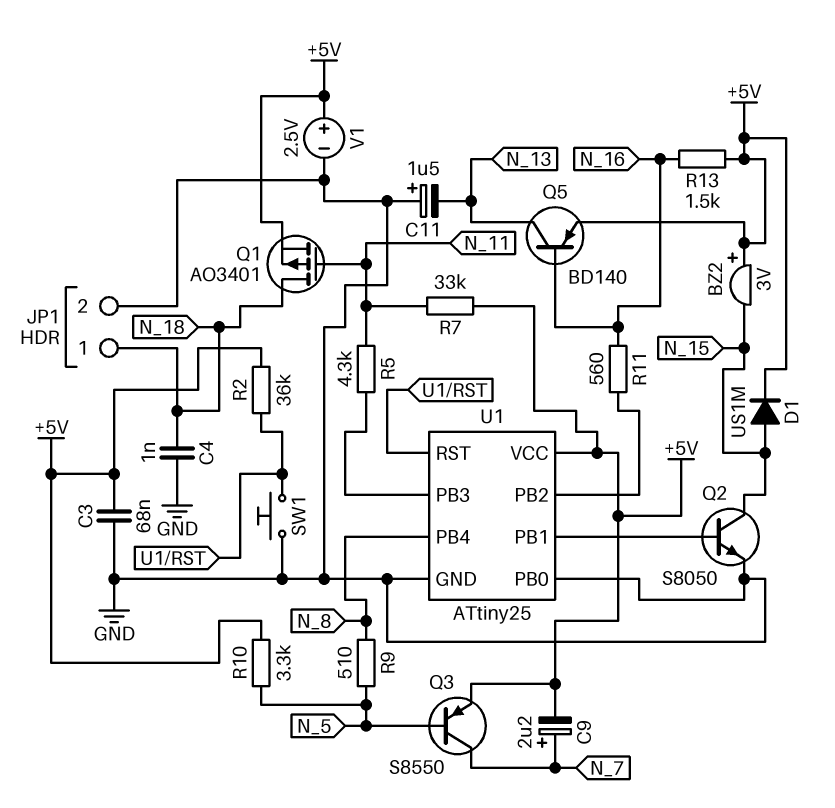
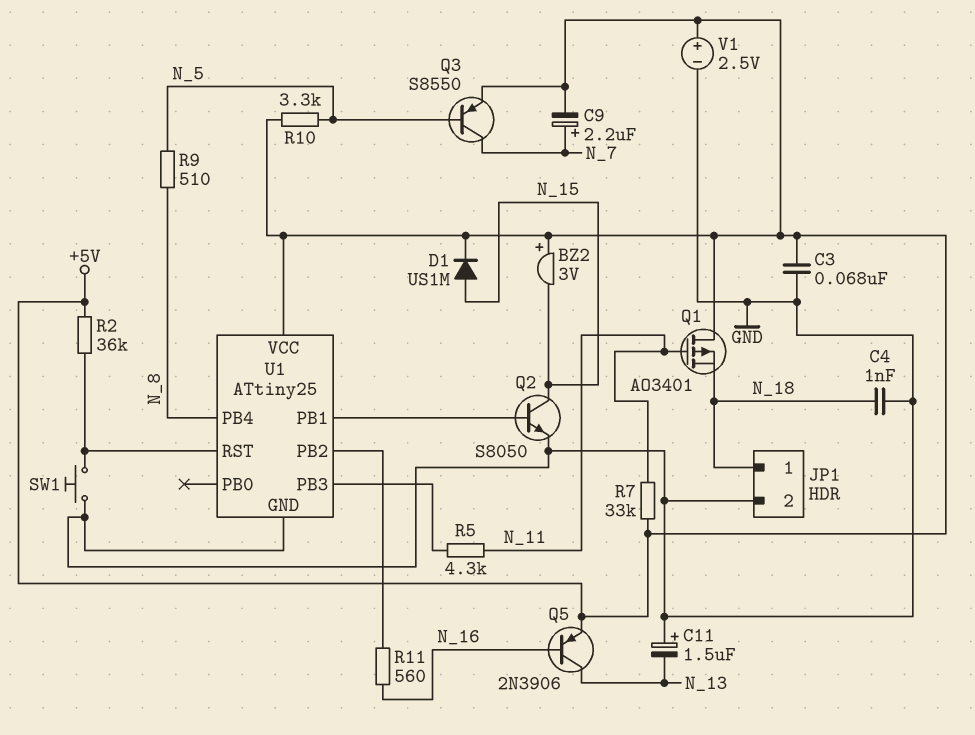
Q1: PMOS AO3401 (G N_11, D N_18, S +5V) -> PMOS AO3401 (G N_11, D +5V, S N_18)
Q5: PNP BD140 (B N_16, C N_13, E +5V) -> PNP 2N3906 (B N_16, C N_13, E +5V)
R13: 1.5k (+5V, N_16) -> none
U1 pin PB0: GND -> none

